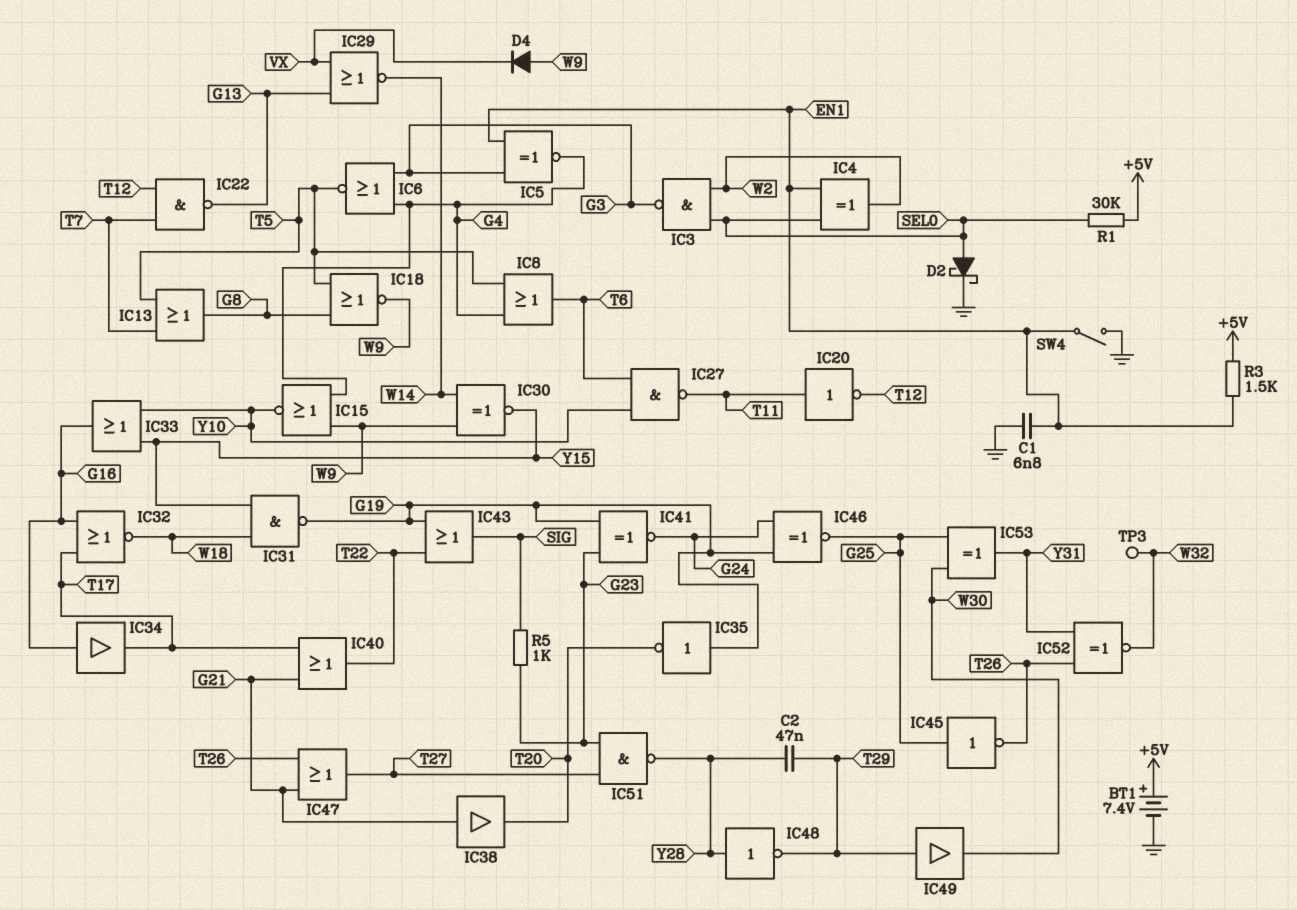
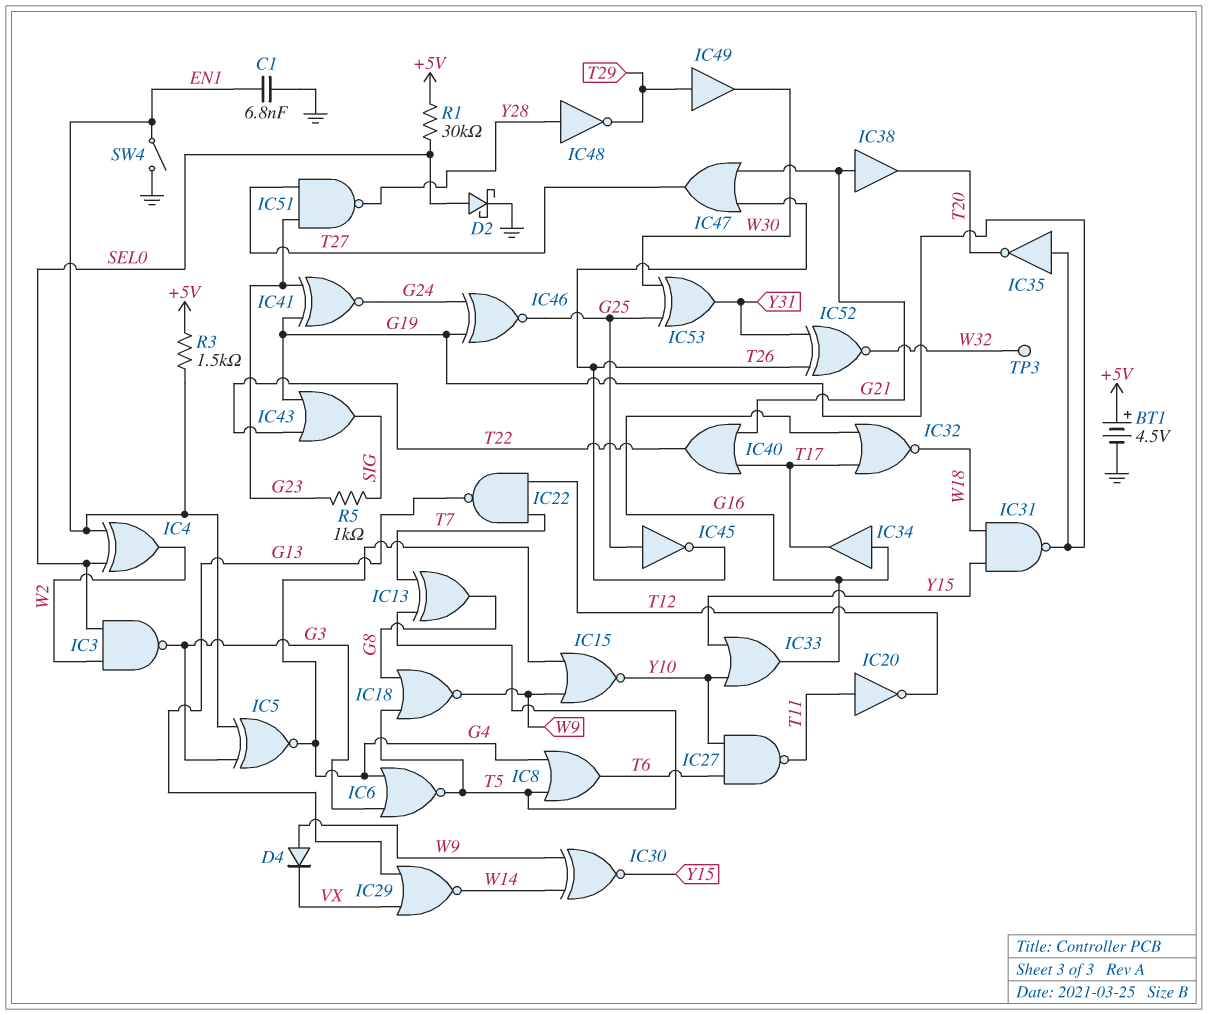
BT1: 7.4V (plus +5V, minus GND) -> 4.5V (plus +5V, minus GND)
C2: 47nF (T29, Y28) -> none
IC13: OR (in T5, in T7, out G8) -> XOR (in T5, in T7, out G8)

